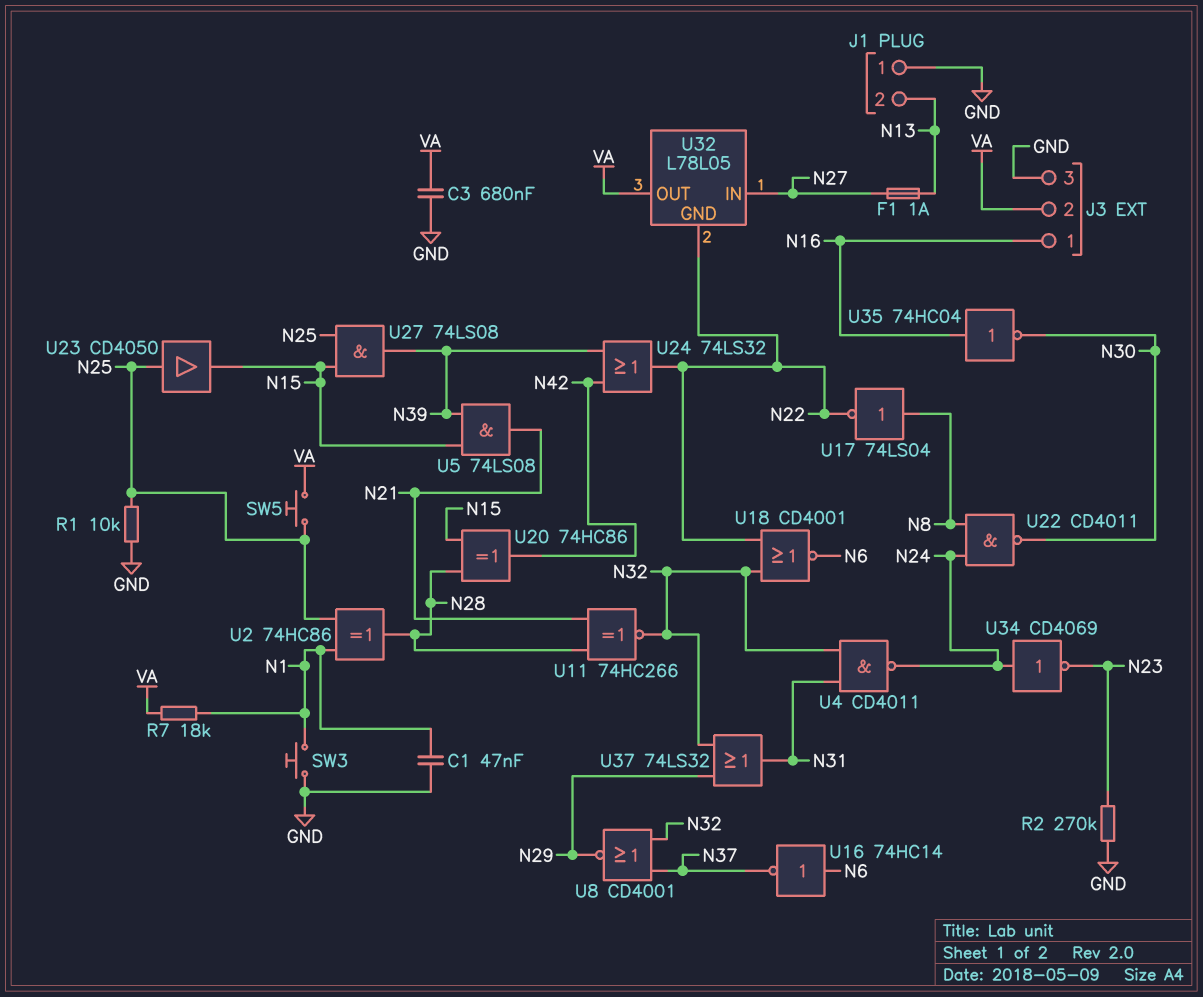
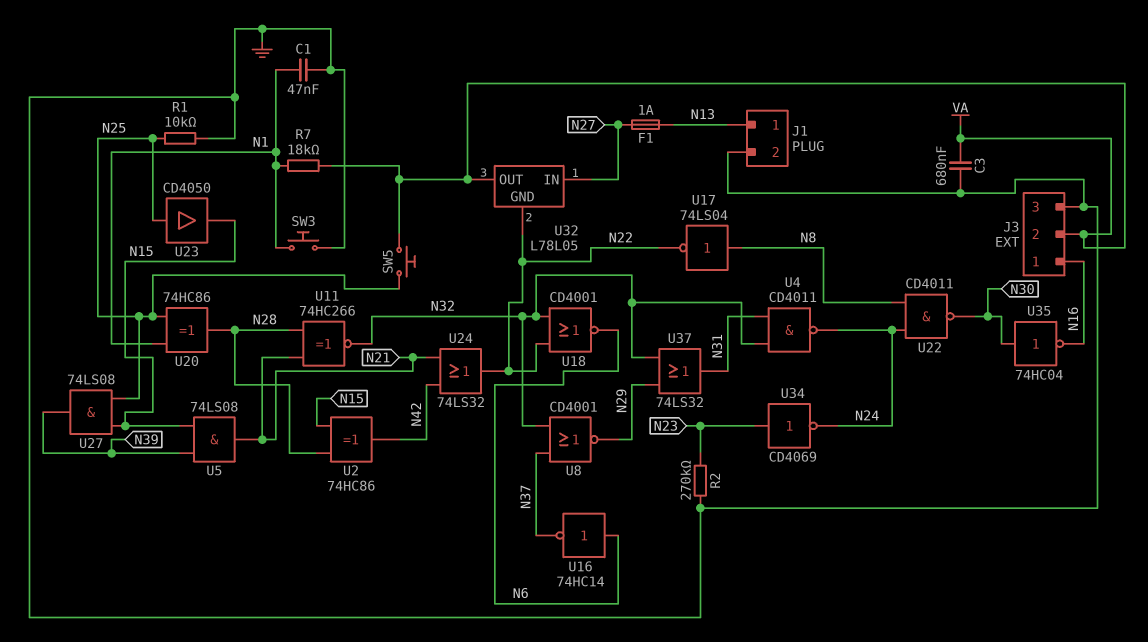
J1 pin 1: GND -> N13
J1 pin 2: N13 -> GND
U2: XOR 74HC86 (in N1, in N25, out N28) -> XOR 74HC86 (in N15, in N28, out N42)
U20: XOR 74HC86 (in N15, in N28, out N42) -> XOR 74HC86 (in N1, in N25, out N28)
U24: OR 74LS32 (in N39, in N42, out N22) -> OR 74LS32 (in N21, in N42, out N22)
U34: NOT CD4069 (in N24, out N23) -> NOT CD4069 (in N23, out N24)
U35: NOT 74HC04 (in N16, out N30) -> NOT 74HC04 (in N30, out N16)

